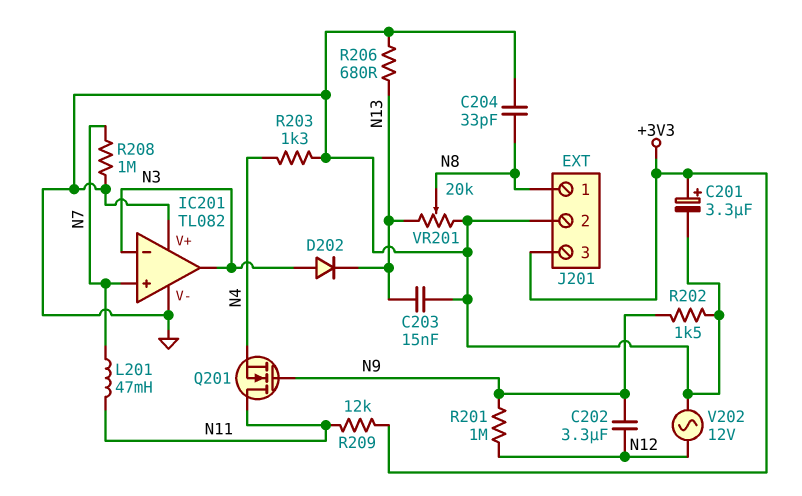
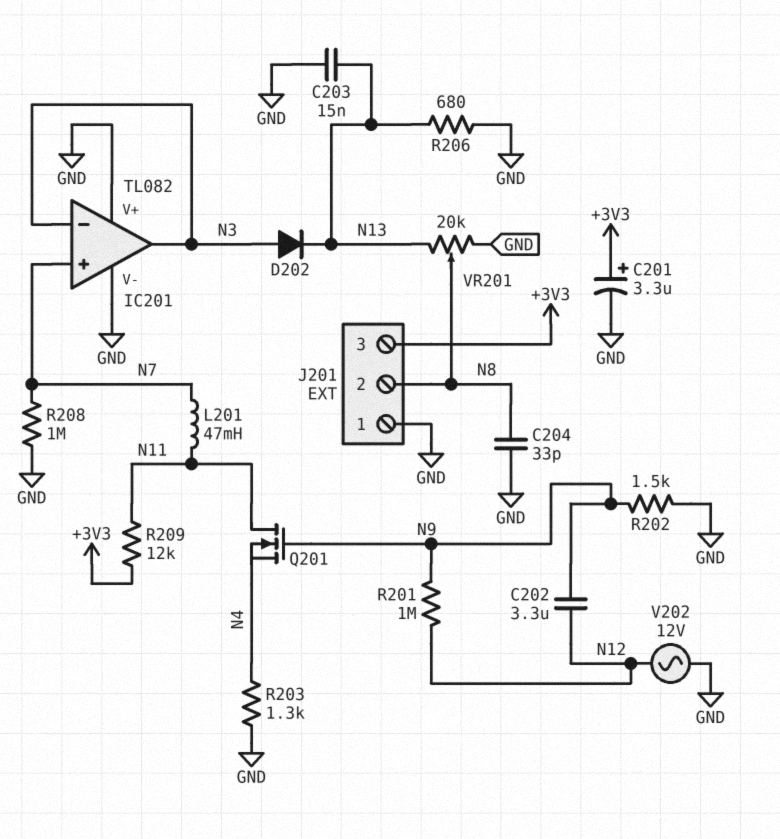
J201 pin 1: N8 -> GND
J201 pin 2: GND -> N8

